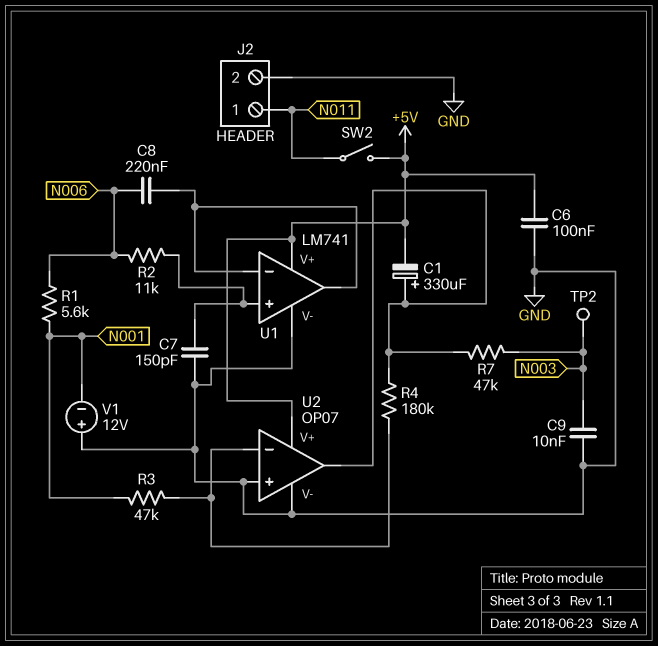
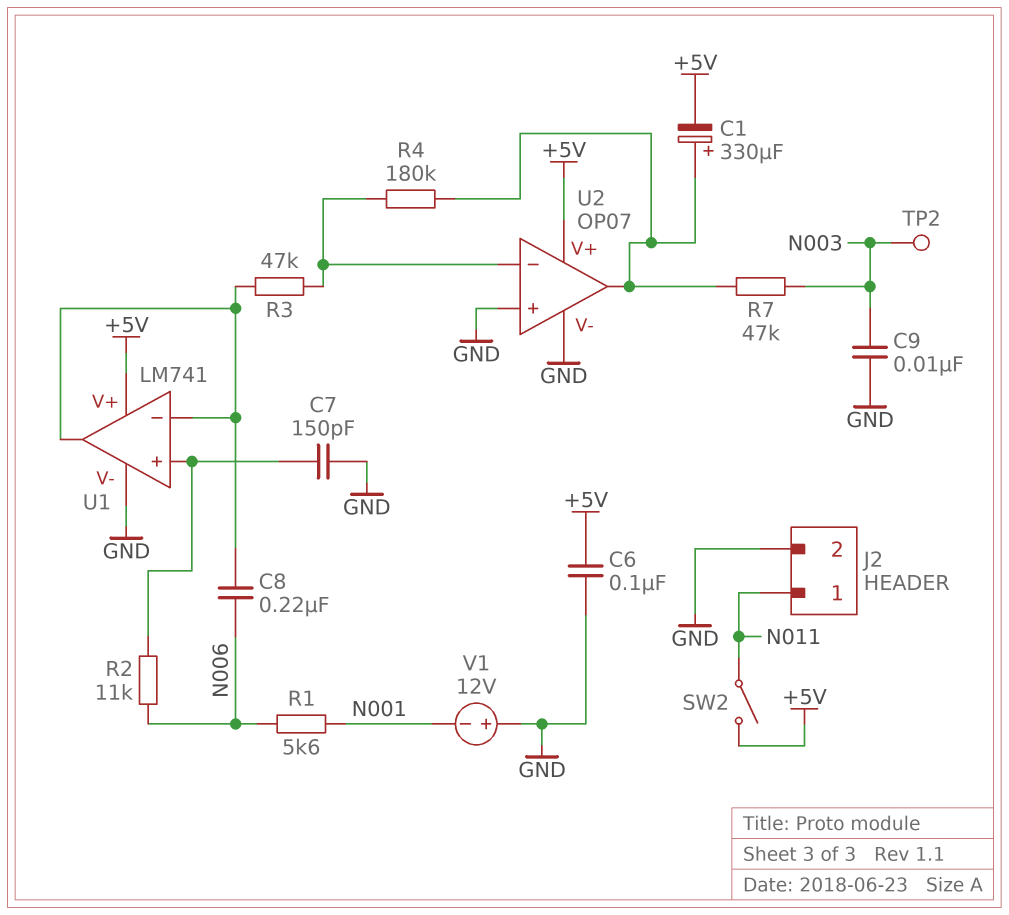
R3: 47k (N001, U2/in-) -> 47k (U1/in-, U2/in-)

